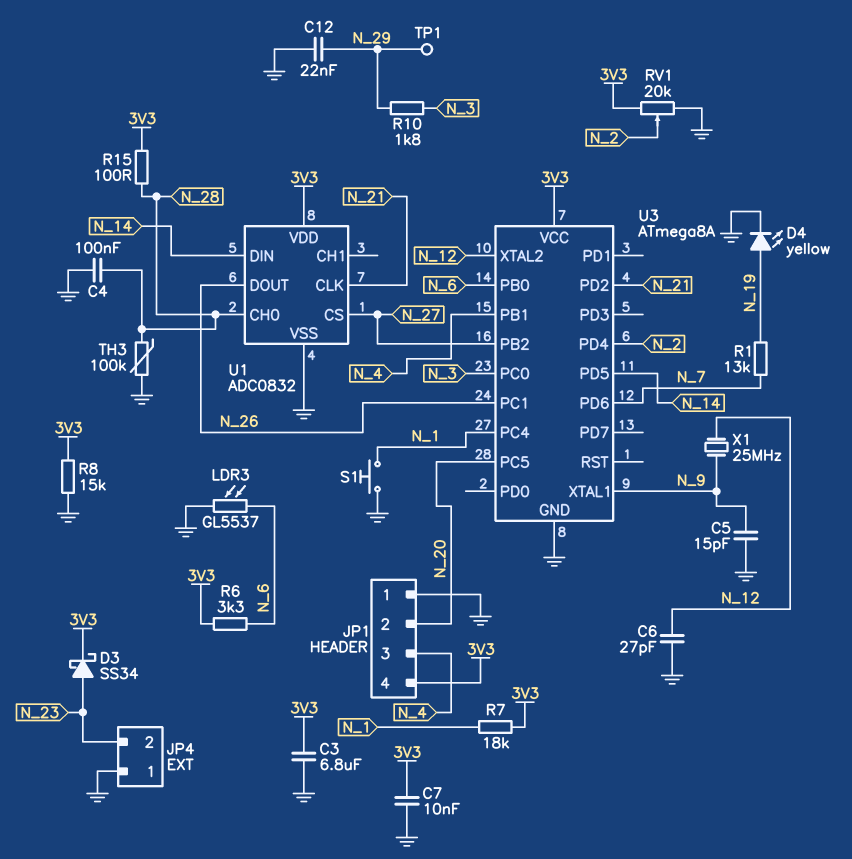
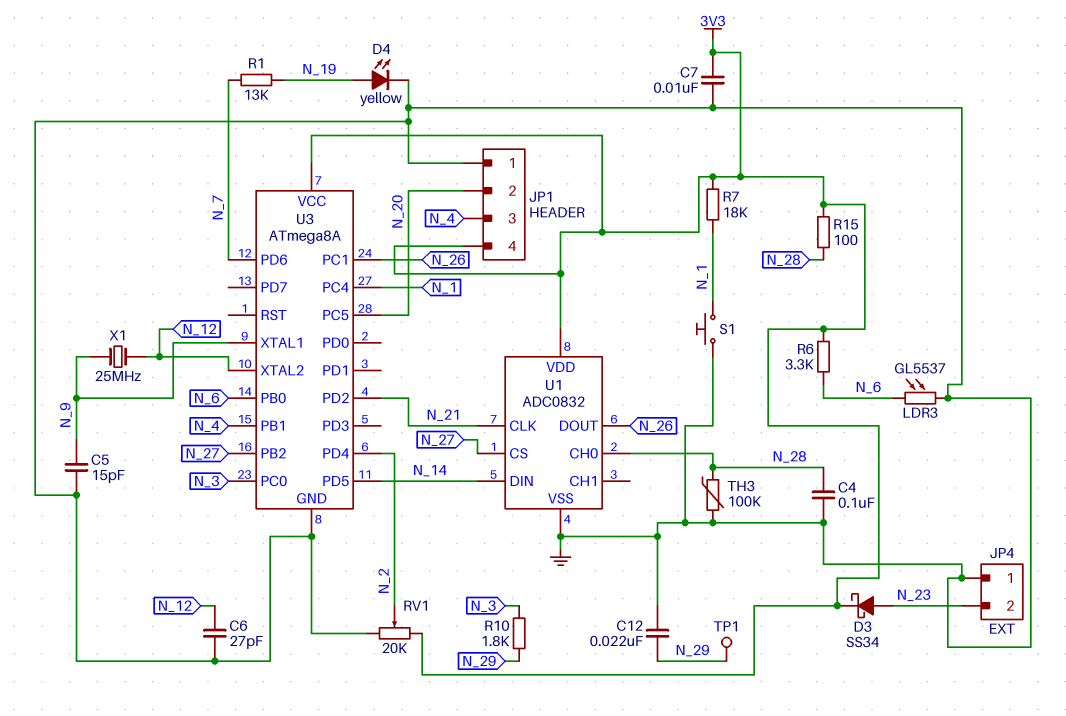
C3: 6.8uF (3V3, GND) -> none
R8: 15k (3V3, GND) -> none

